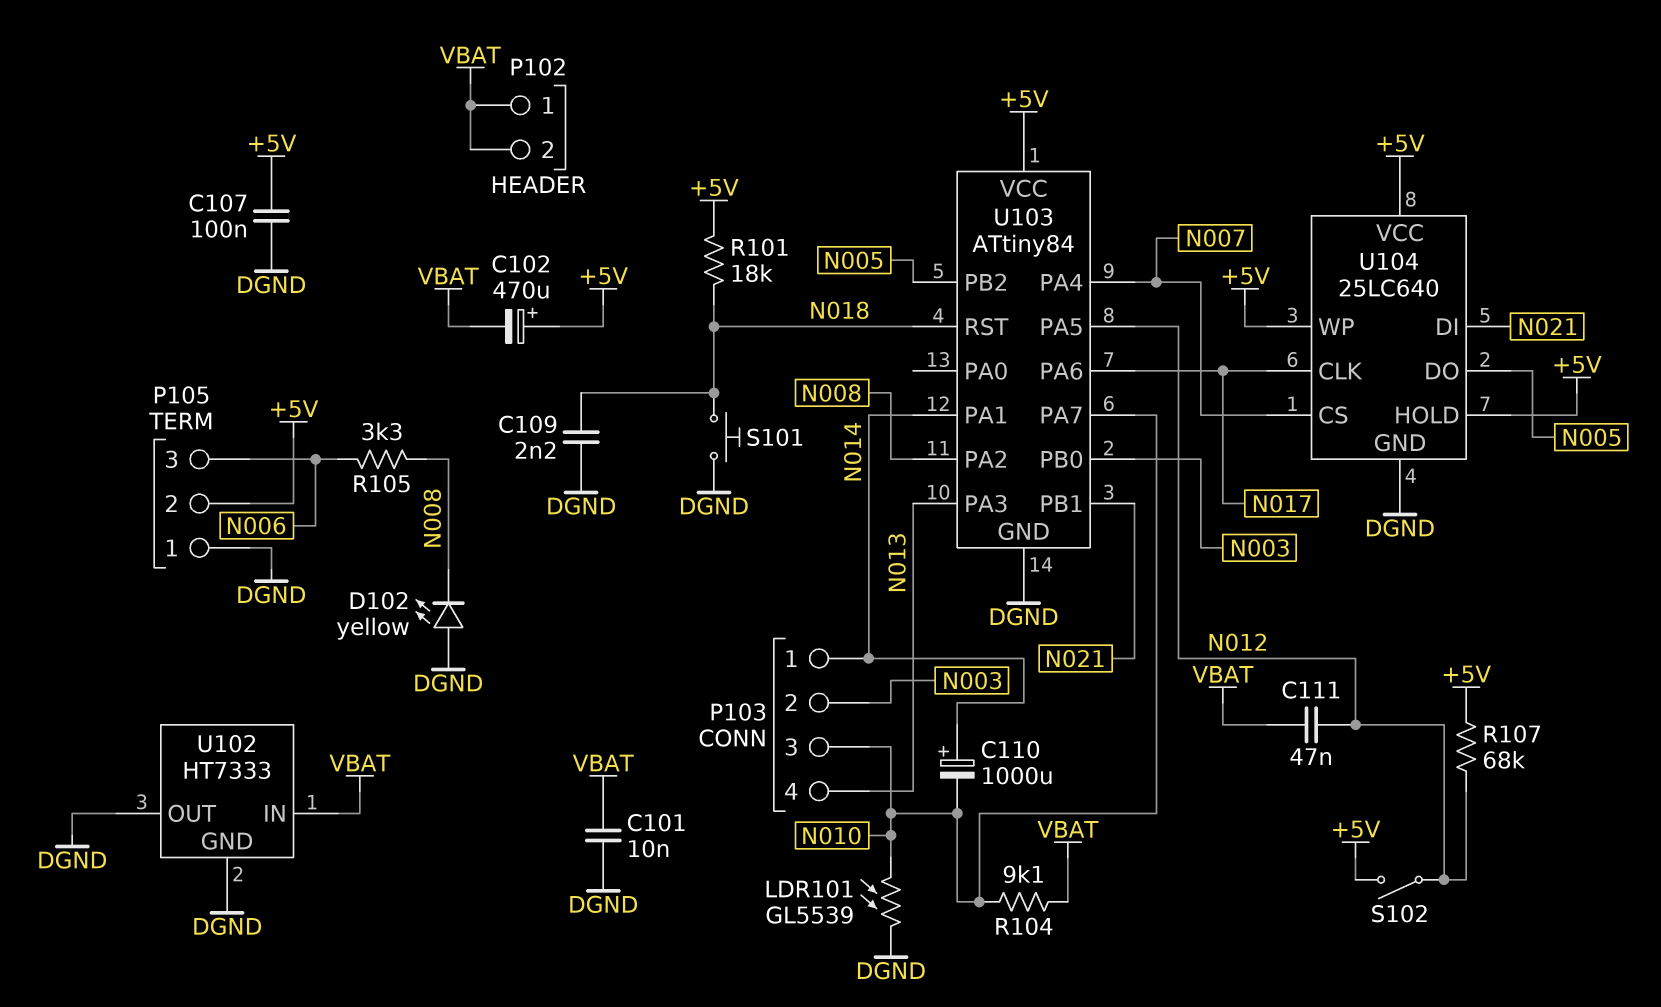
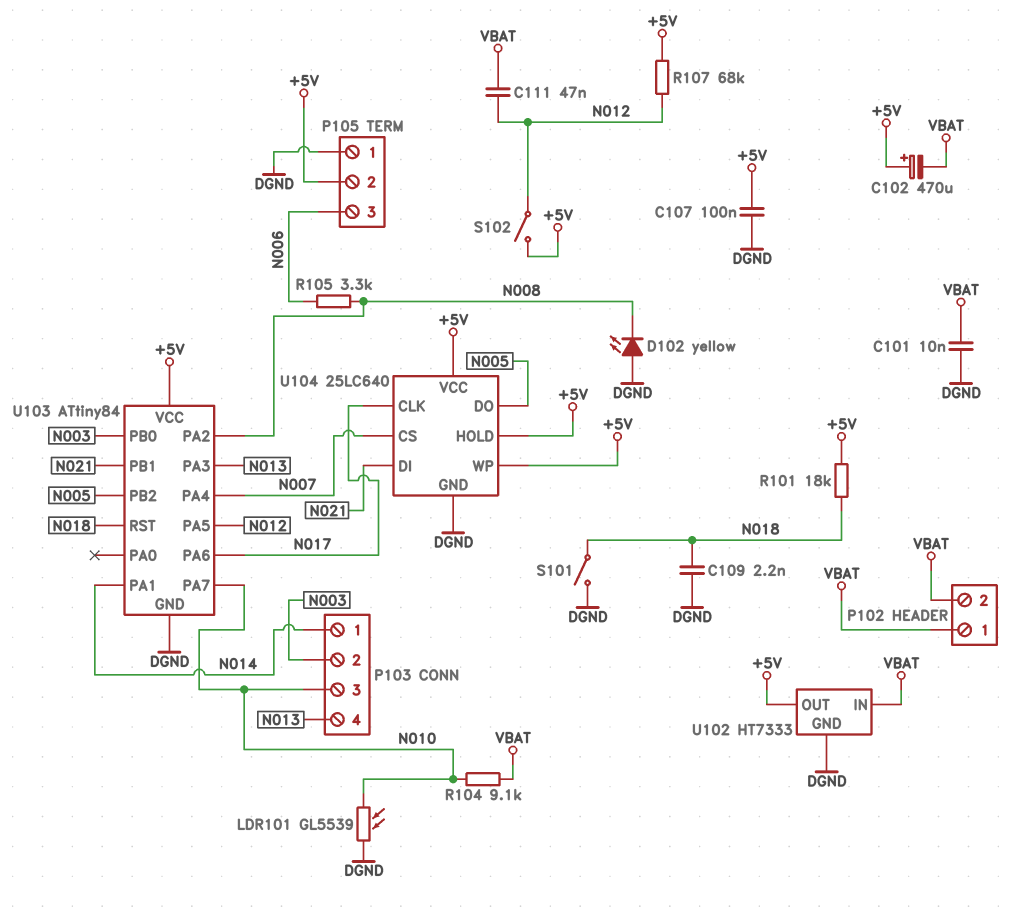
C110: 1000uF (plus N014, minus N010) -> none
S101: button (DGND, N018) -> switch (DGND, N018)
U102 pin OUT: DGND -> +5V

